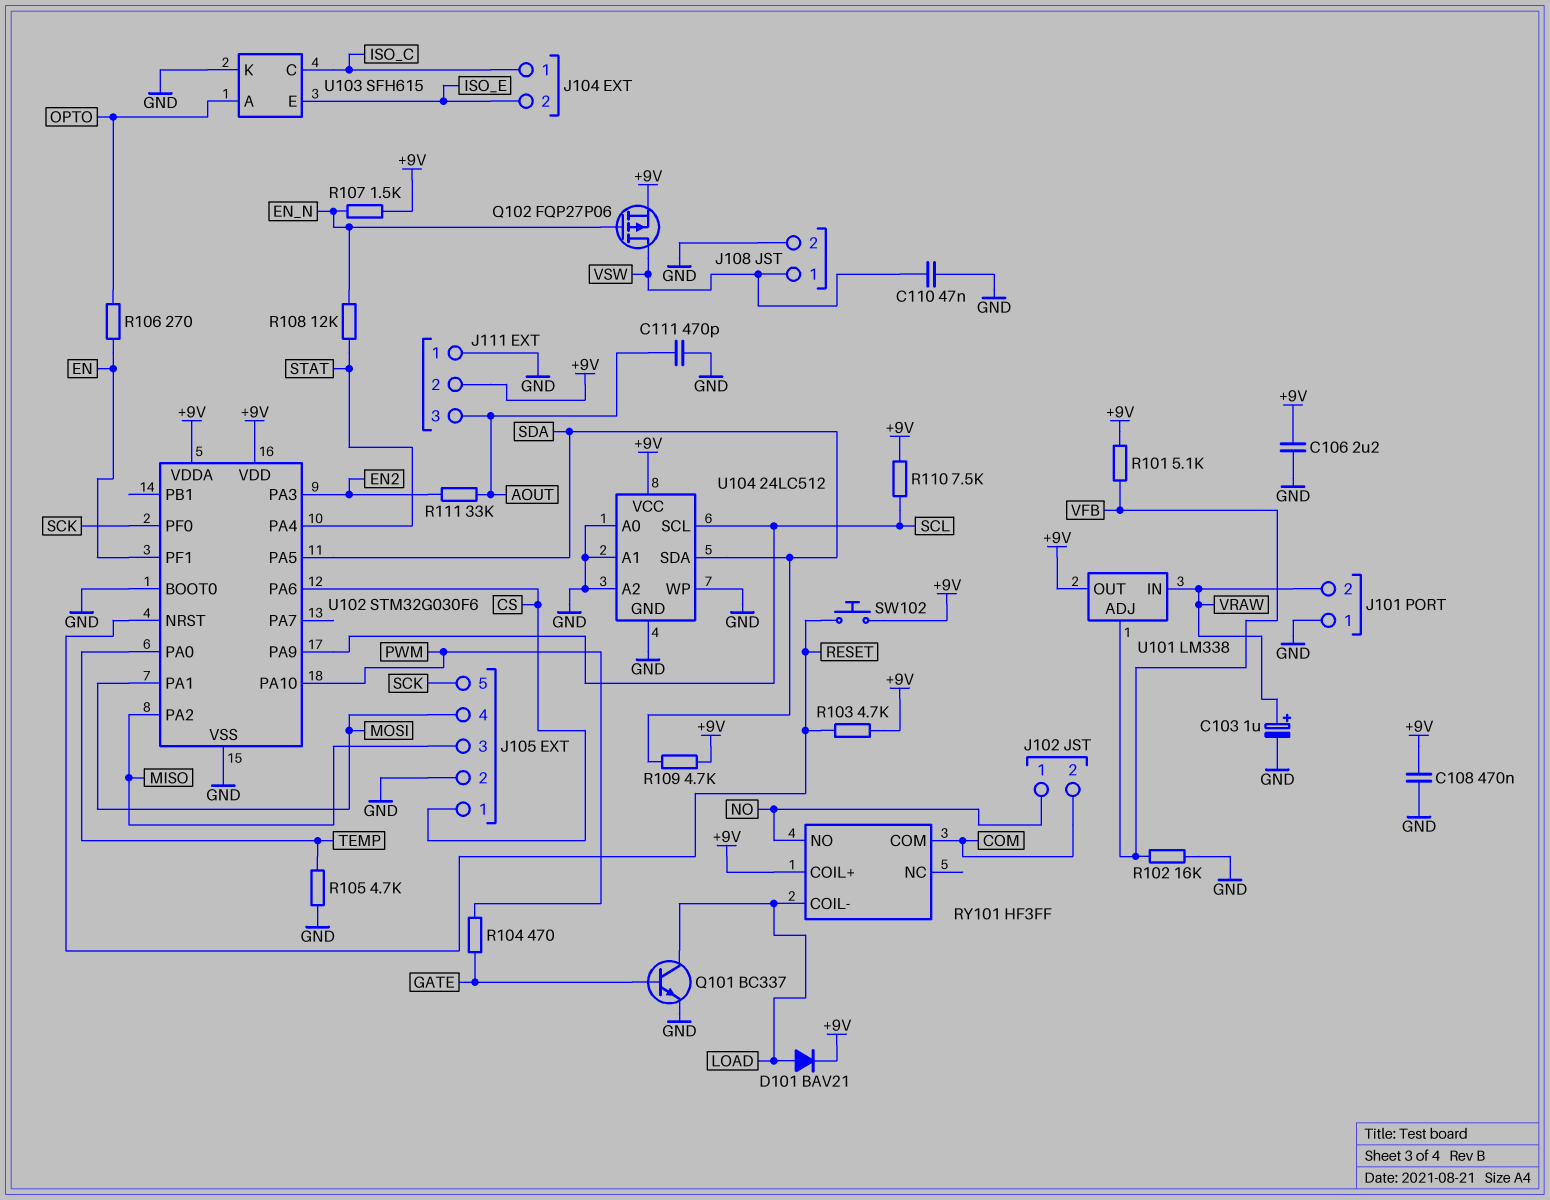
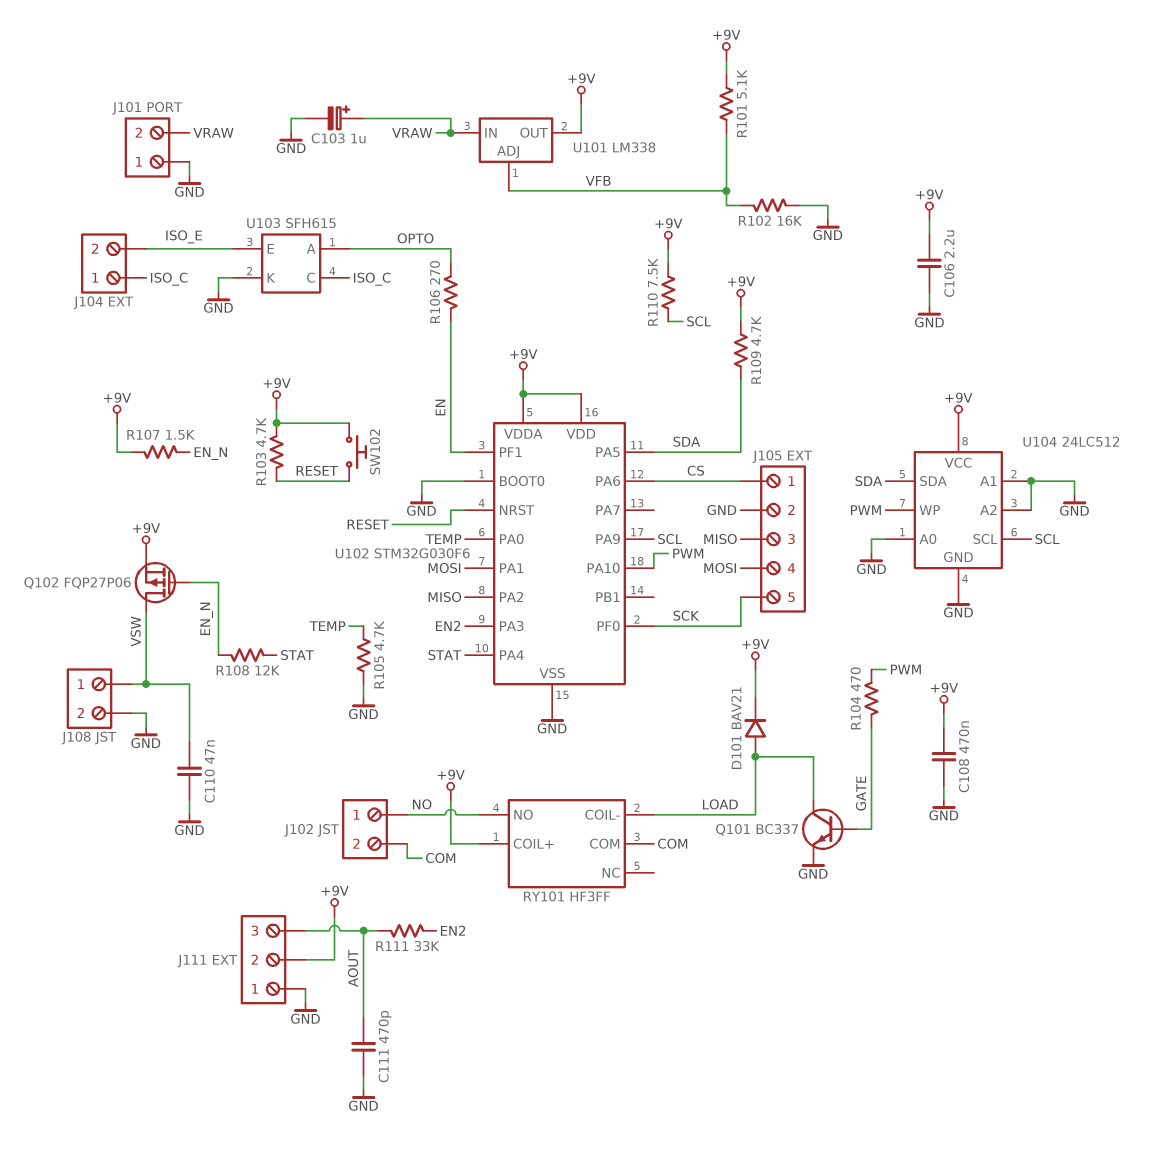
U104 pin WP: GND -> PWM

